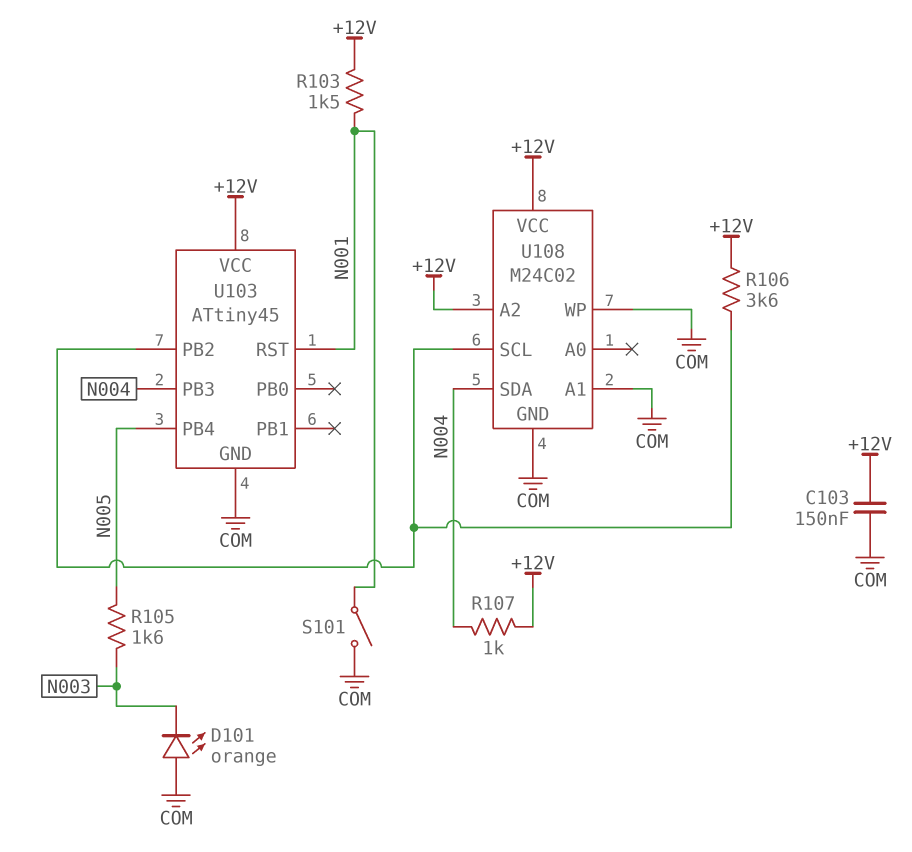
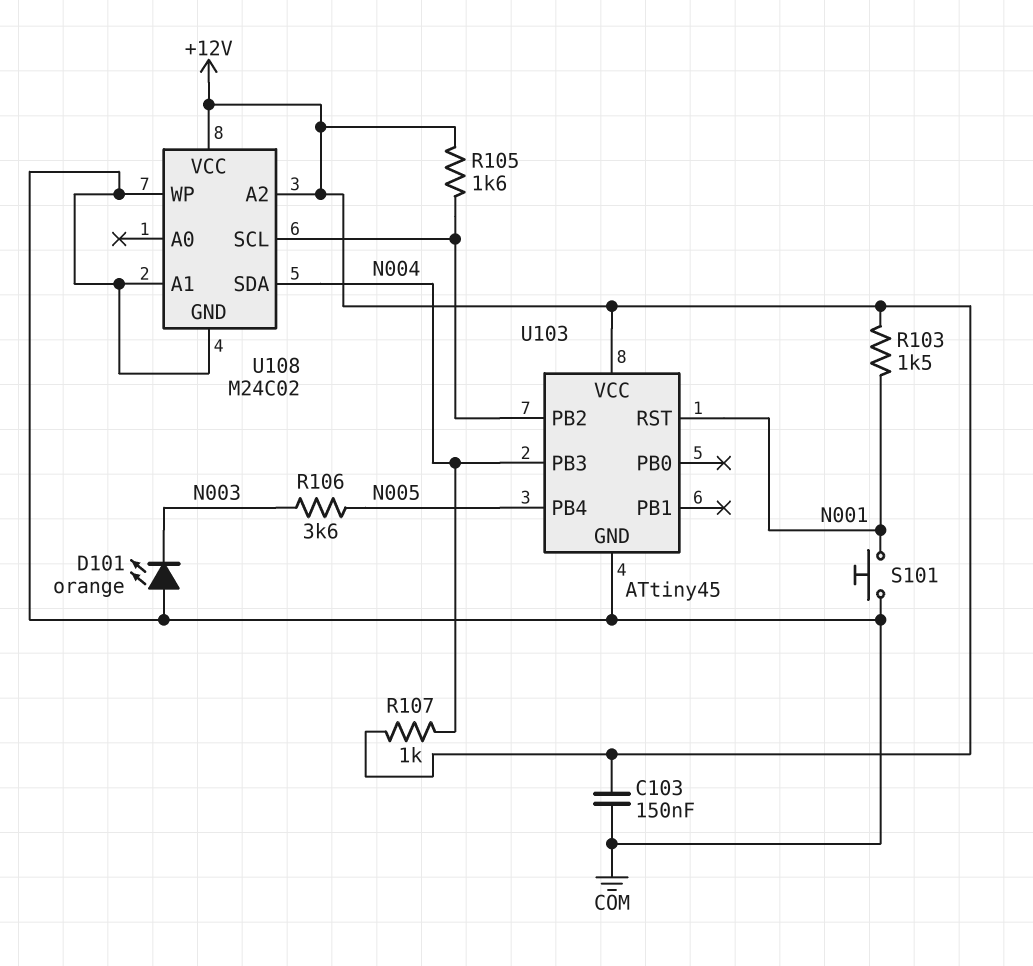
R105: 1.6k (N003, N005) -> 1.6k (+12V, U103/PB2)
R106: 3.6k (+12V, U103/PB2) -> 3.6k (N003, N005)
S101: switch (COM, N001) -> button (COM, N001)

